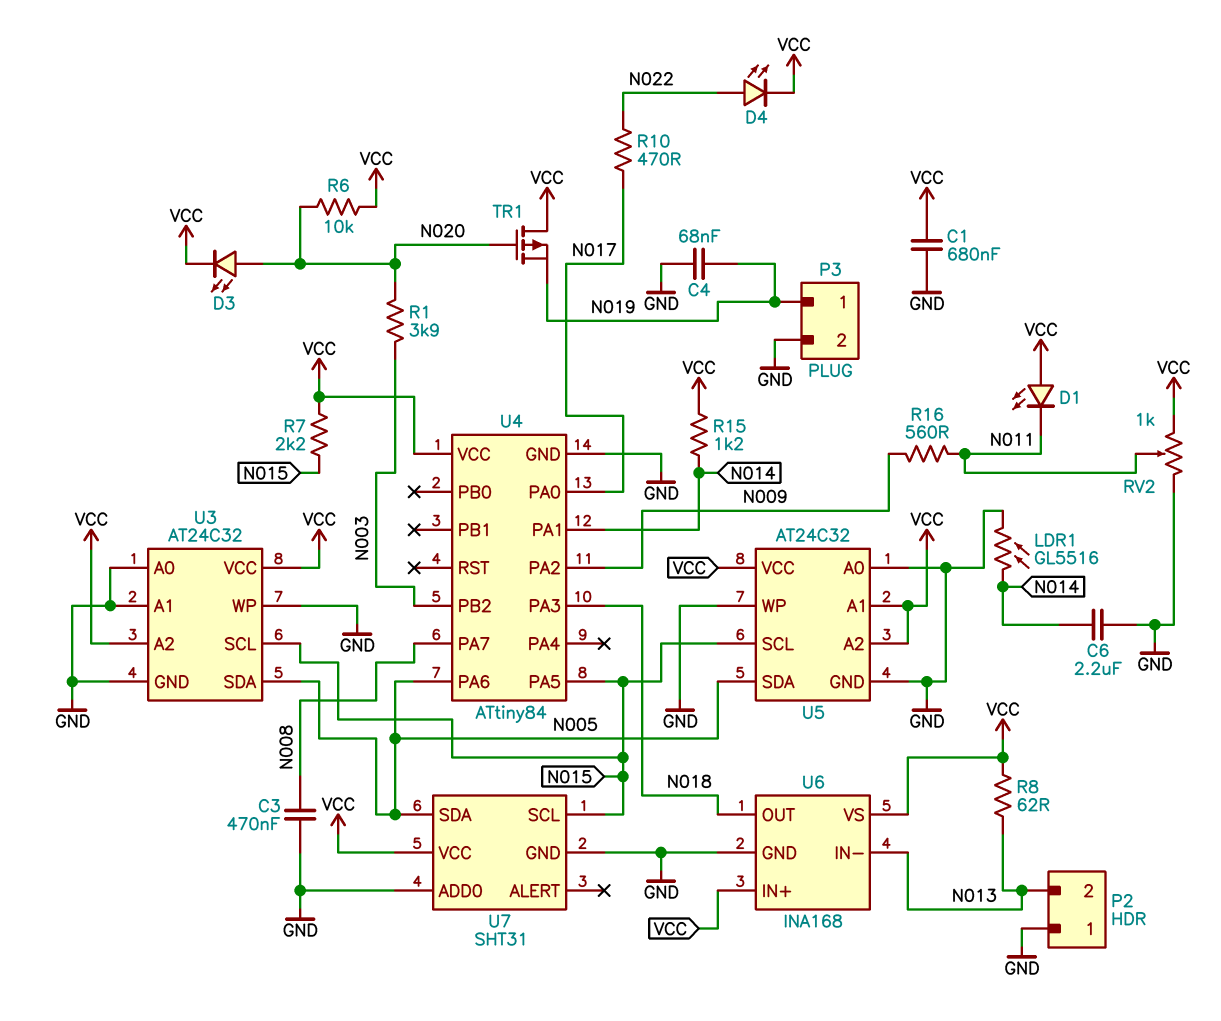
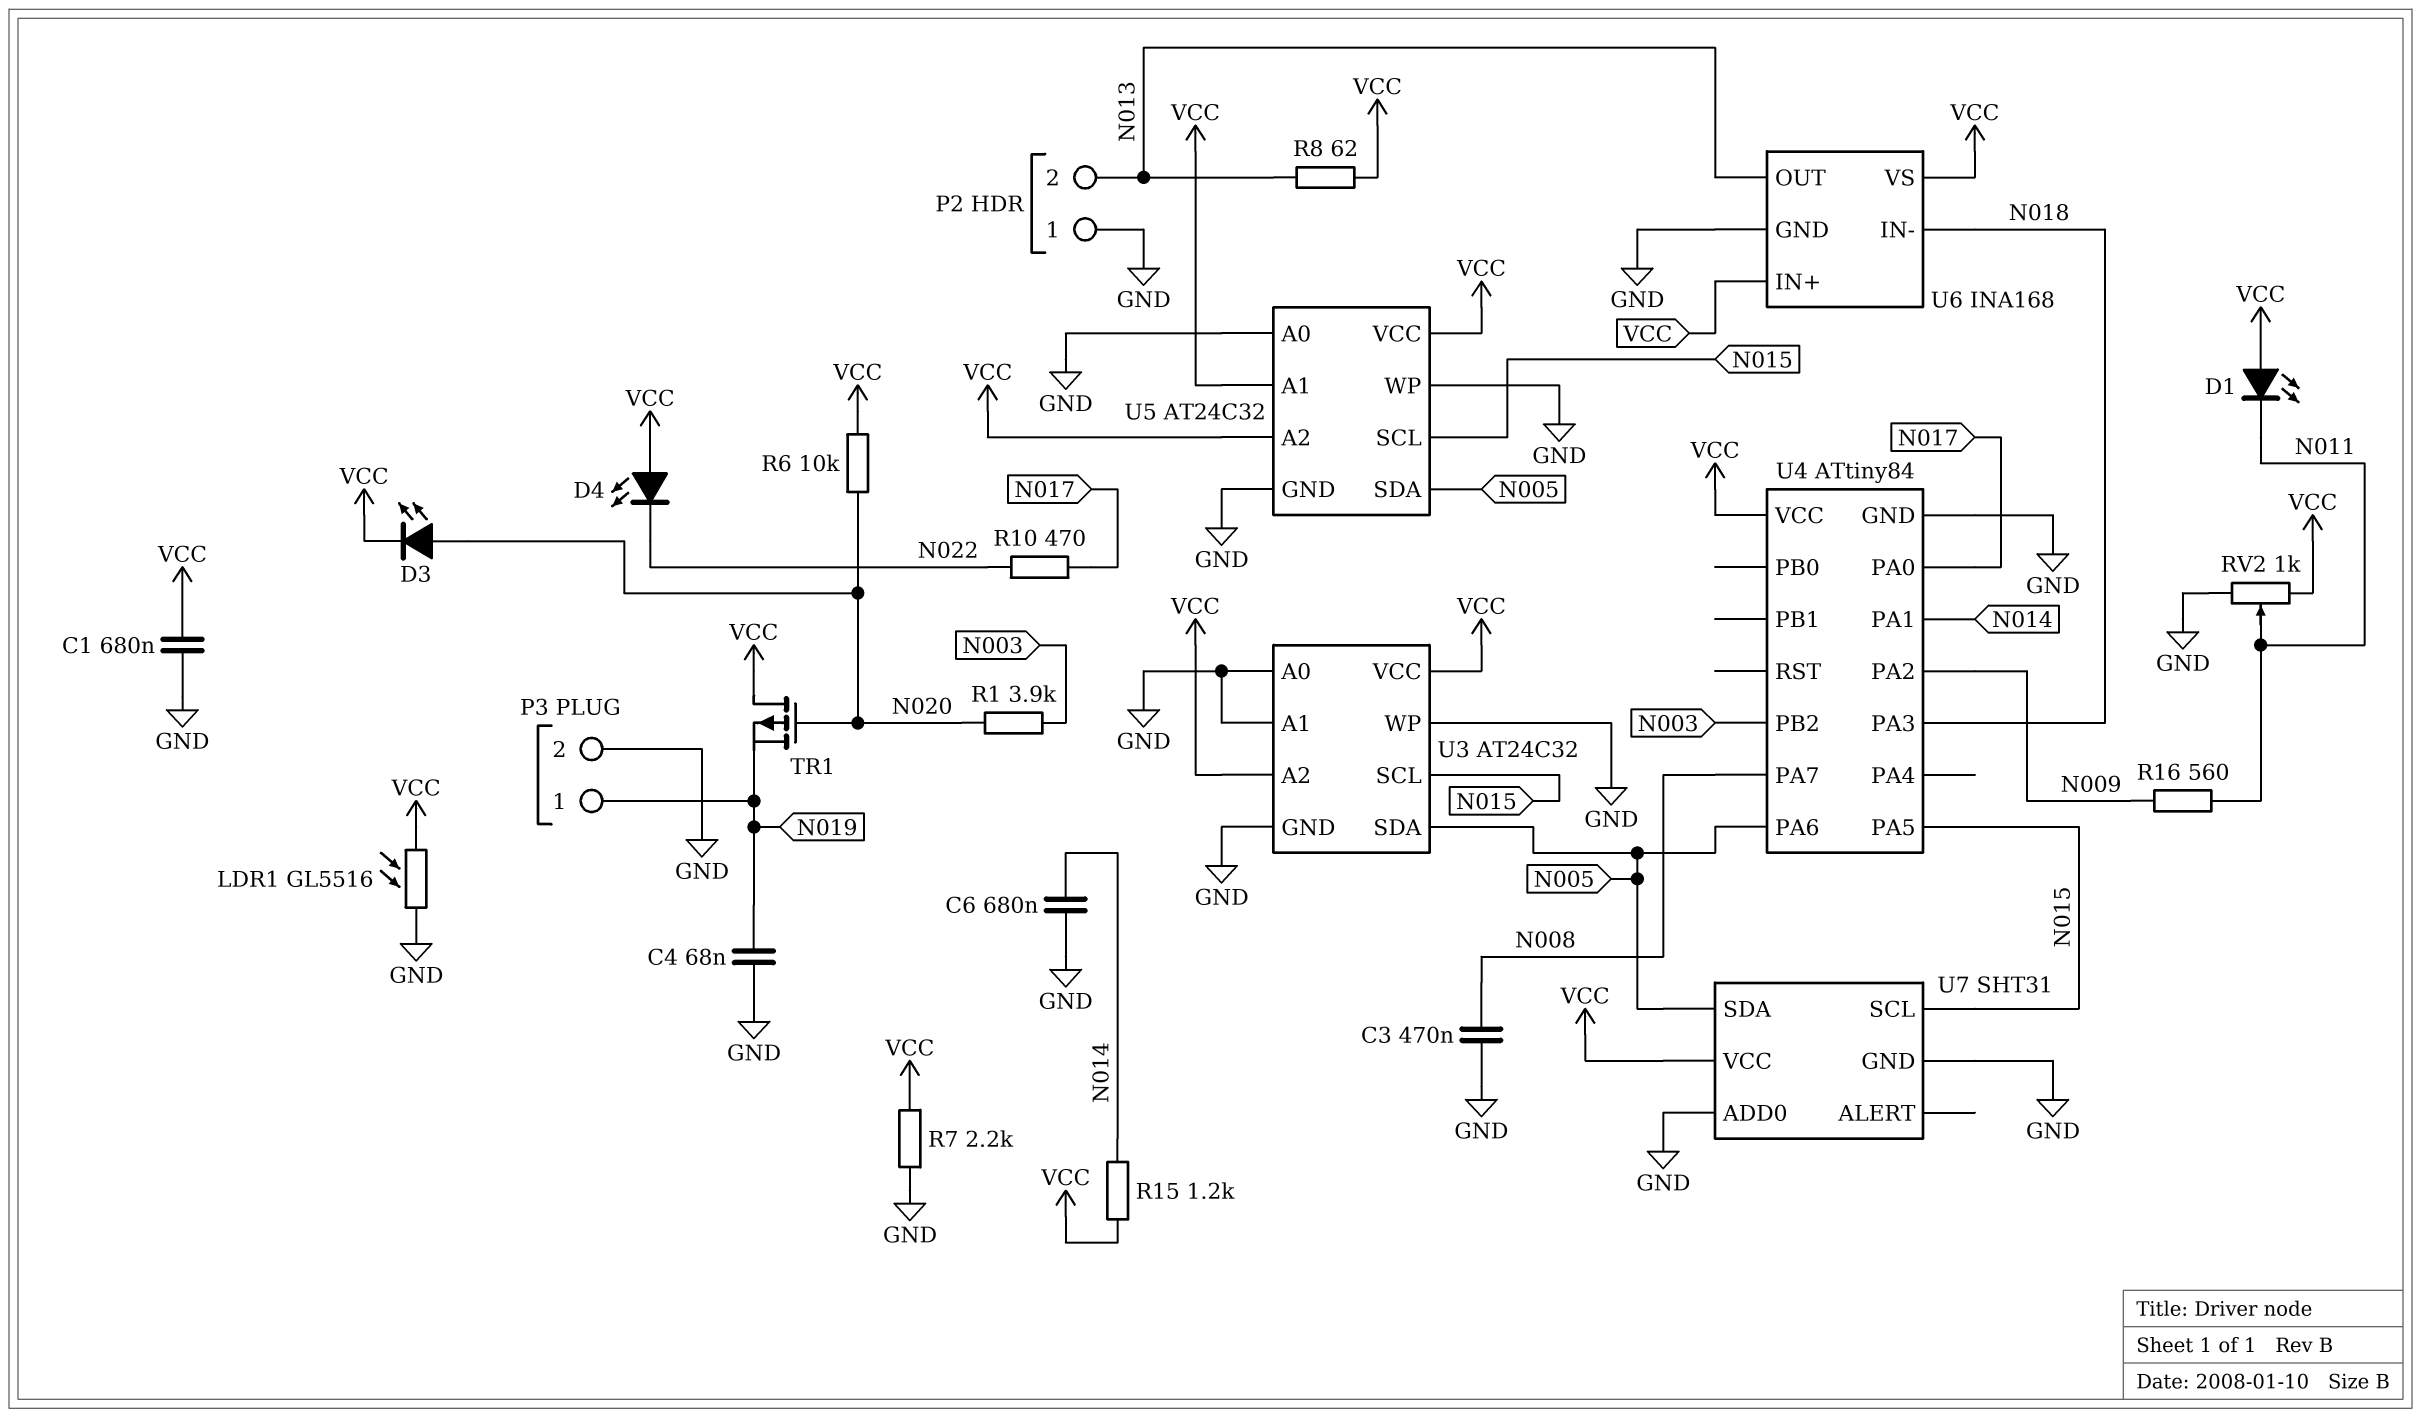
C6: 2.2uF (GND, N014) -> 680nF (GND, N014)
D4: LED (A N022, K VCC) -> LED (A VCC, K N022)
LDR1: GL5516 (GND, N014) -> GL5516 (GND, VCC)
R7: 2.2k (N015, VCC) -> 2.2k (GND, VCC)
U6 pin IN-: N013 -> N018
U6 pin OUT: N018 -> N013

